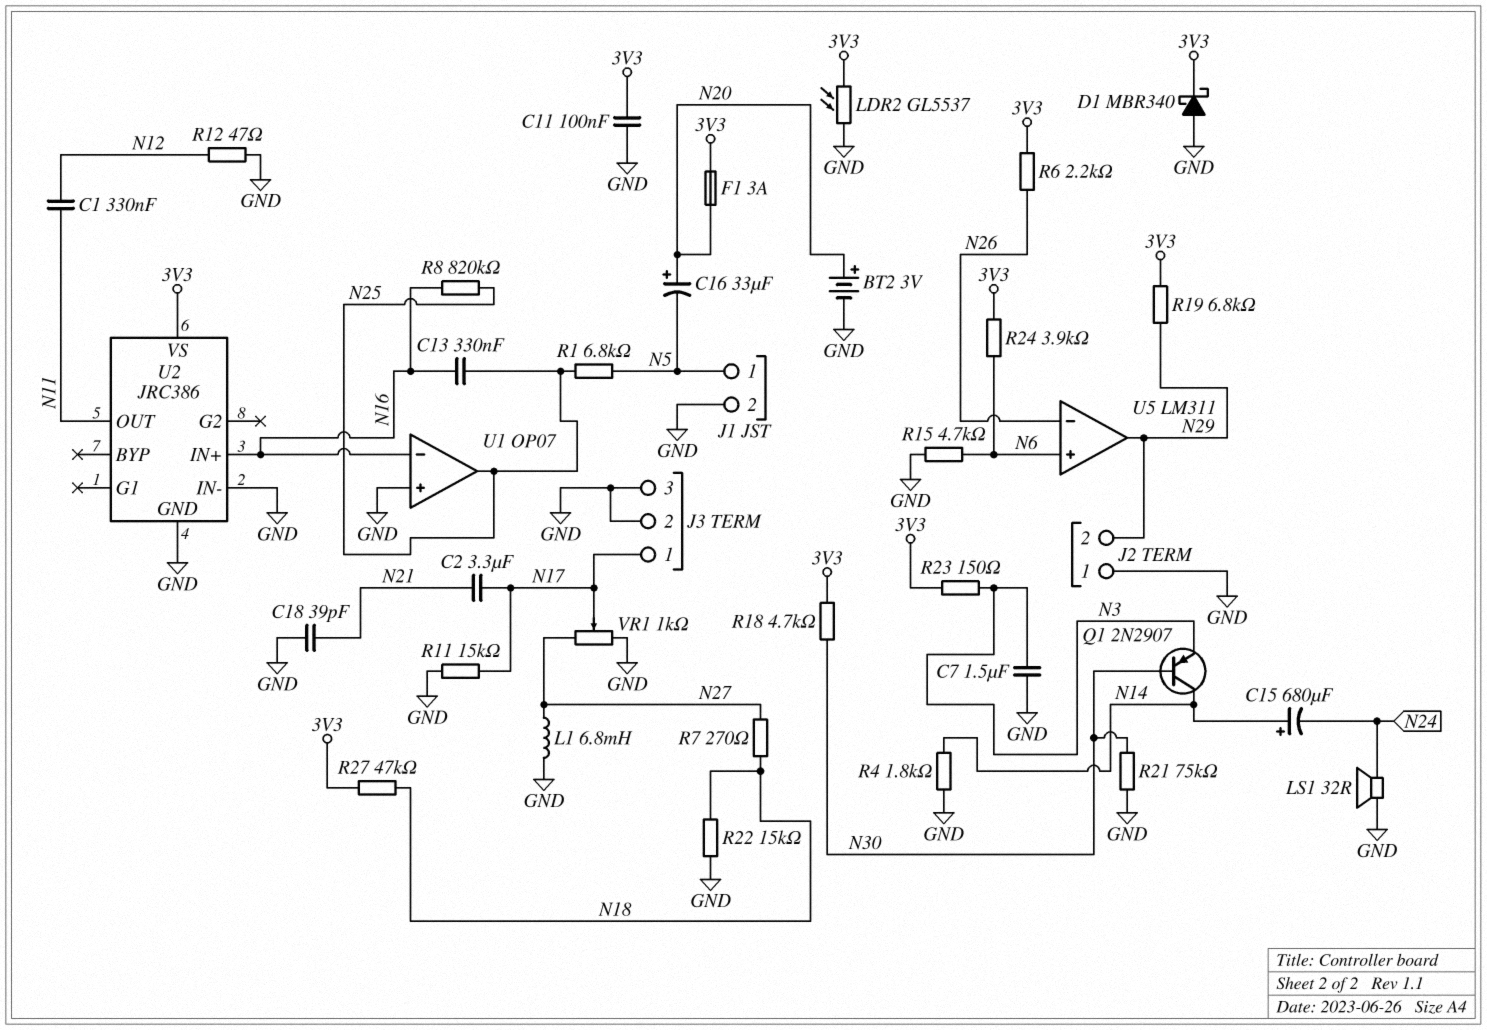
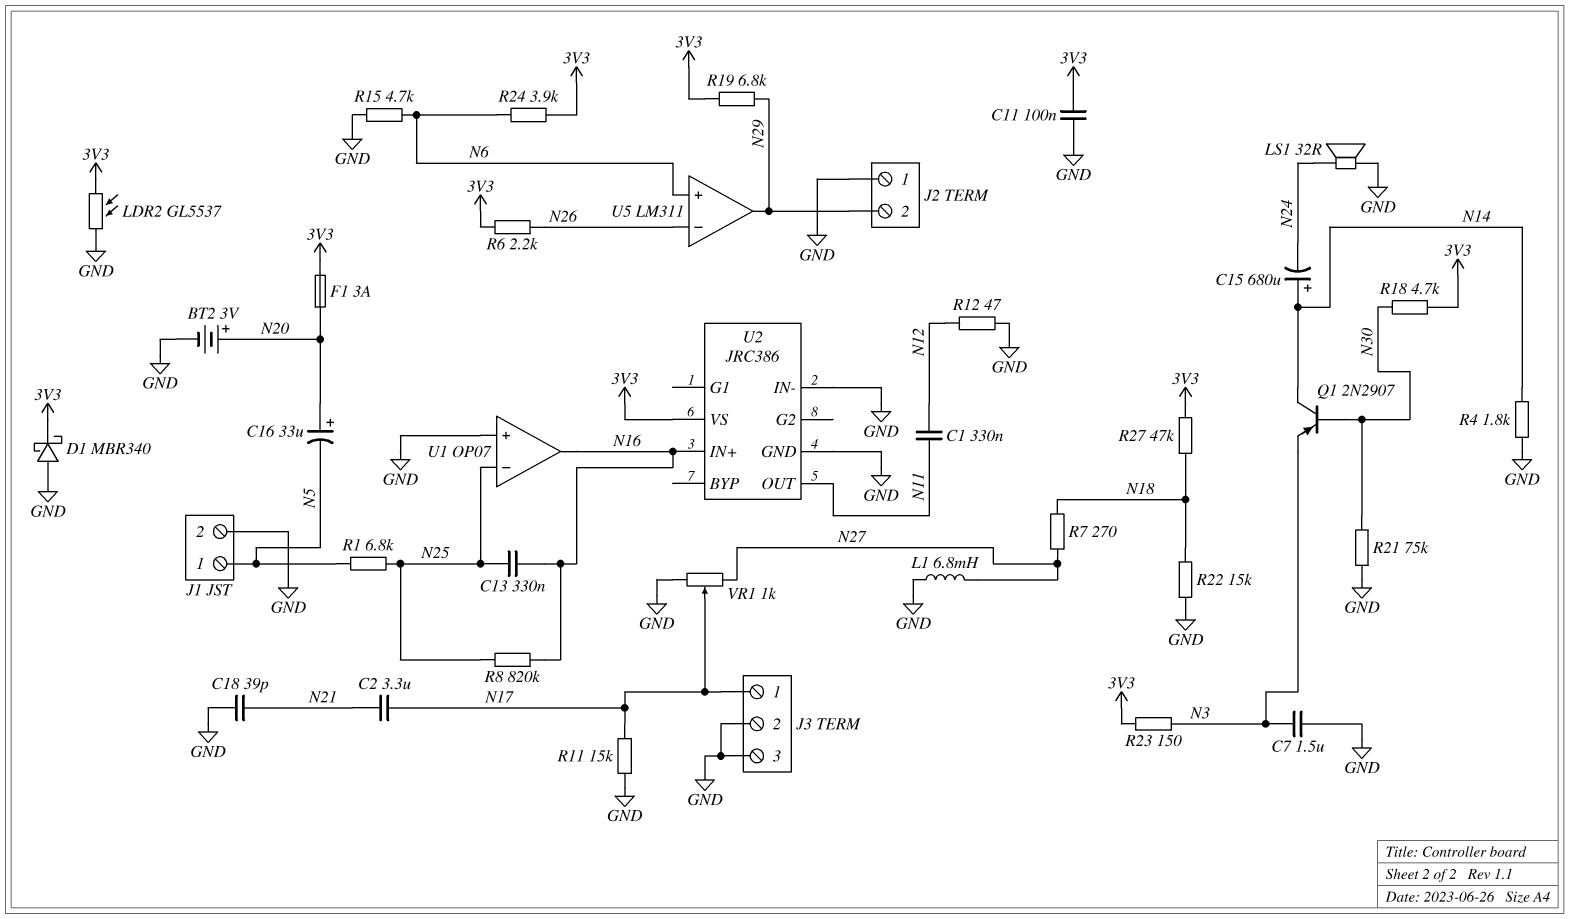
U1 pin in-: N16 -> N25
U1 pin out: N25 -> N16

